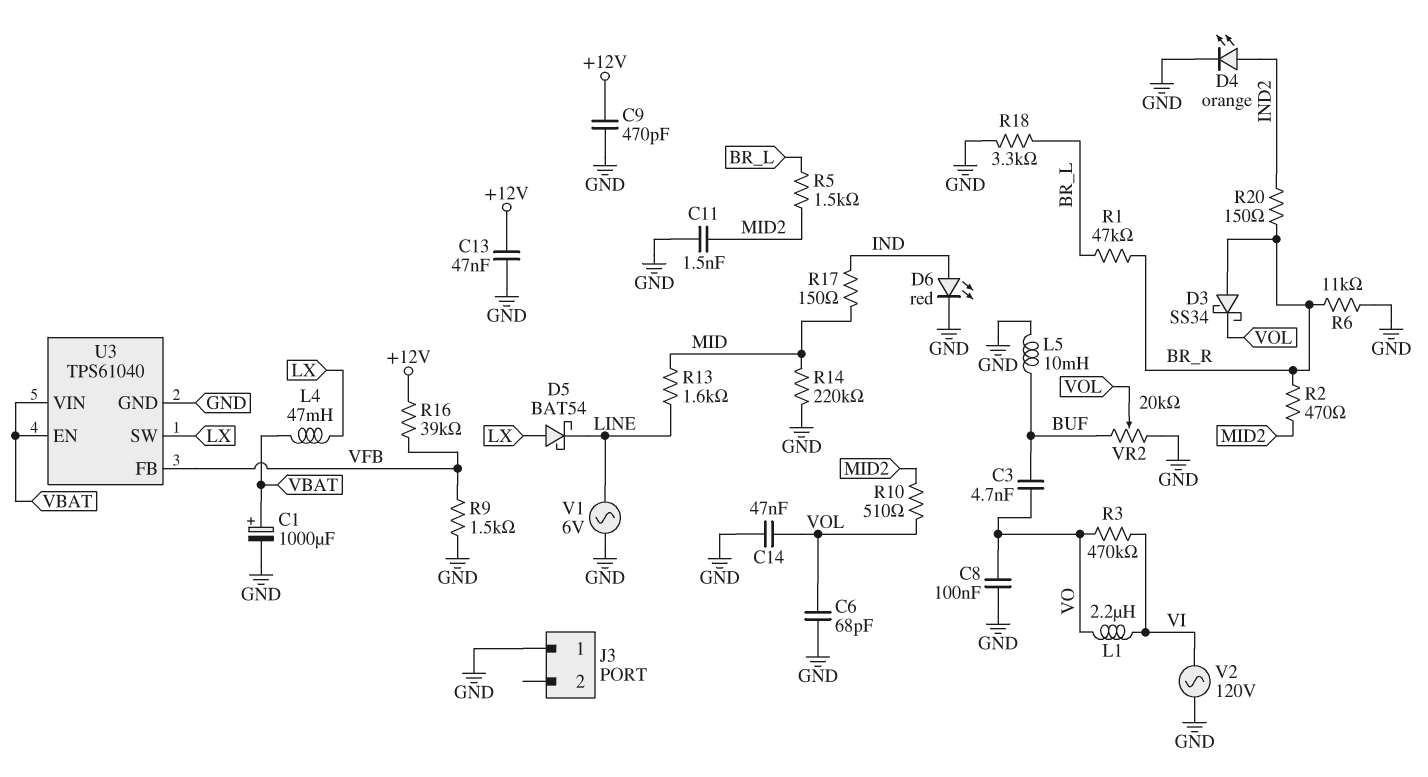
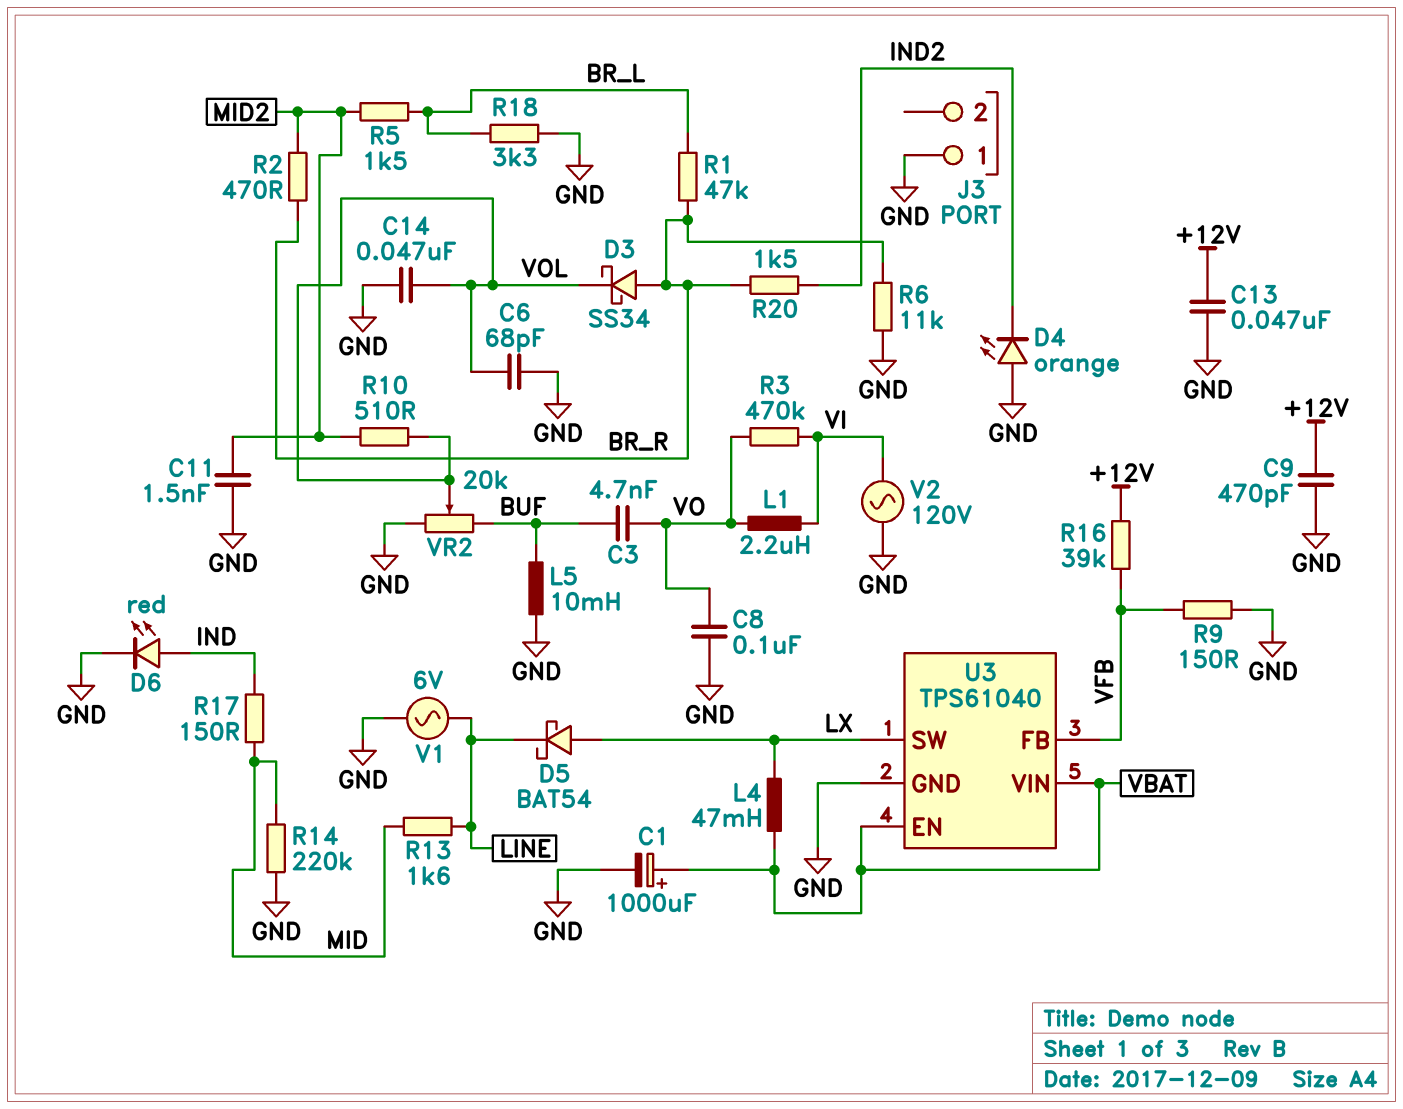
D4: LED orange (A IND2, K GND) -> LED orange (A GND, K IND2)
R9: 1.5k (GND, VFB) -> 150 (GND, VFB)
R20: 150 (BR_R, IND2) -> 1.5k (BR_R, IND2)

